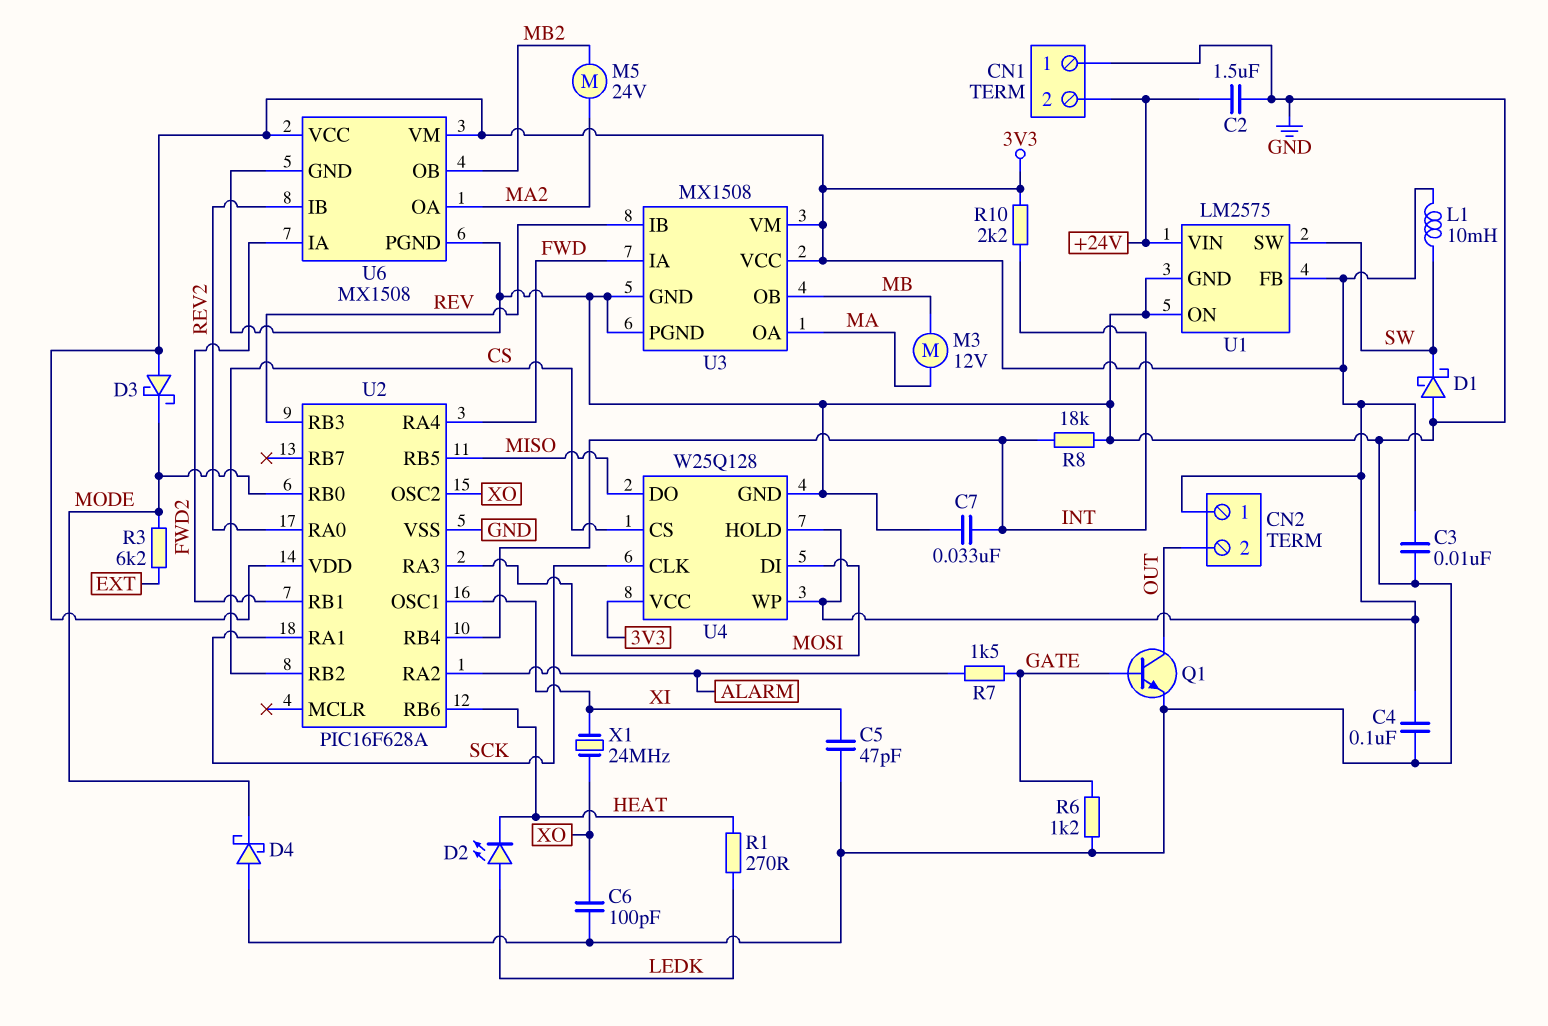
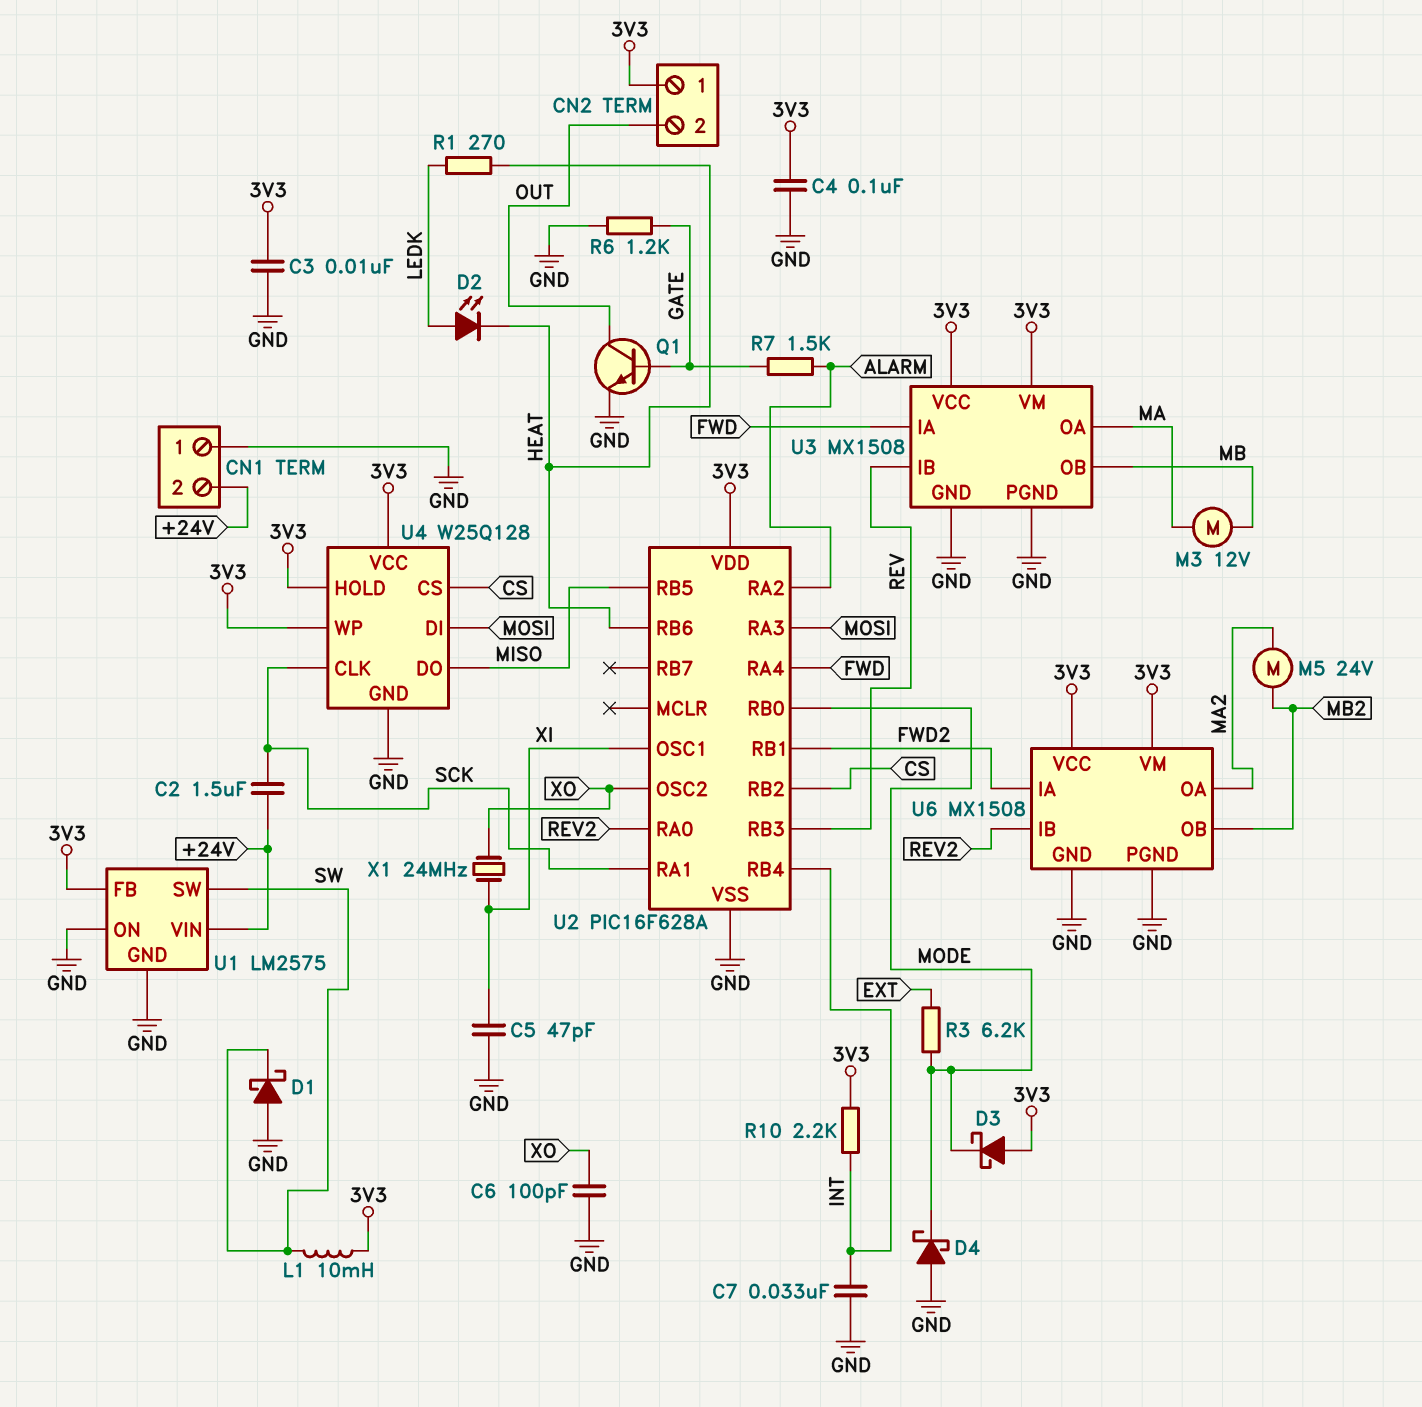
C2: 1.5uF (+24V, GND) -> 1.5uF (+24V, SCK)
R8: 18k (GND, INT) -> none

